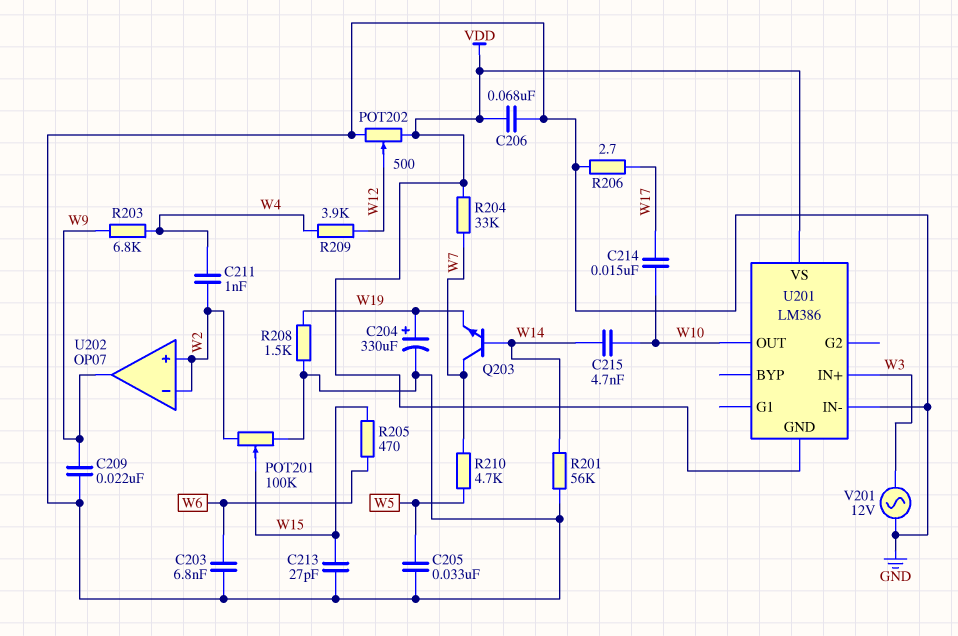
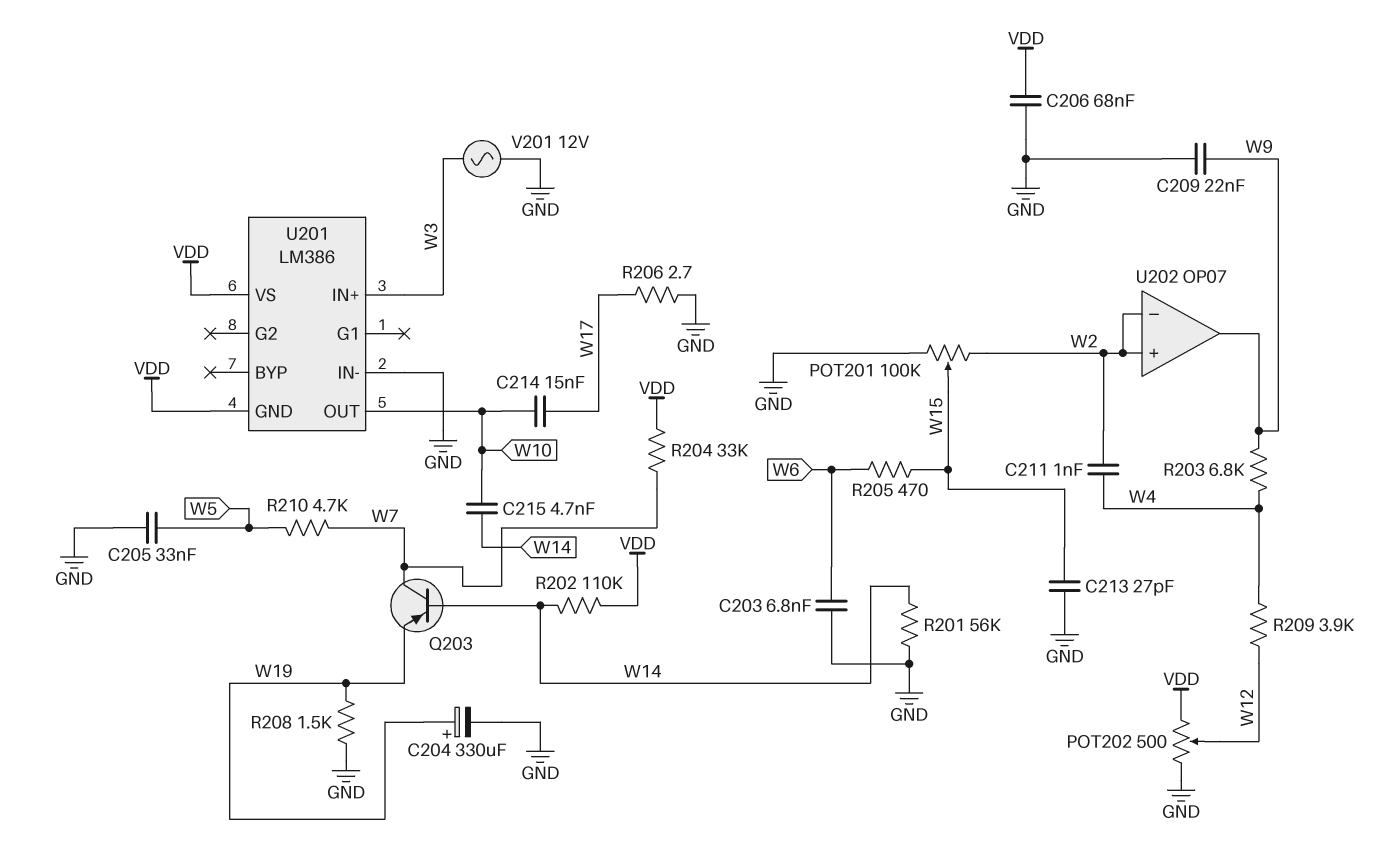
Q203: NPN (B W14, C W7, E W19) -> PNP (B W14, C W7, E W19)
R202: none -> 110k (VDD, W14)

